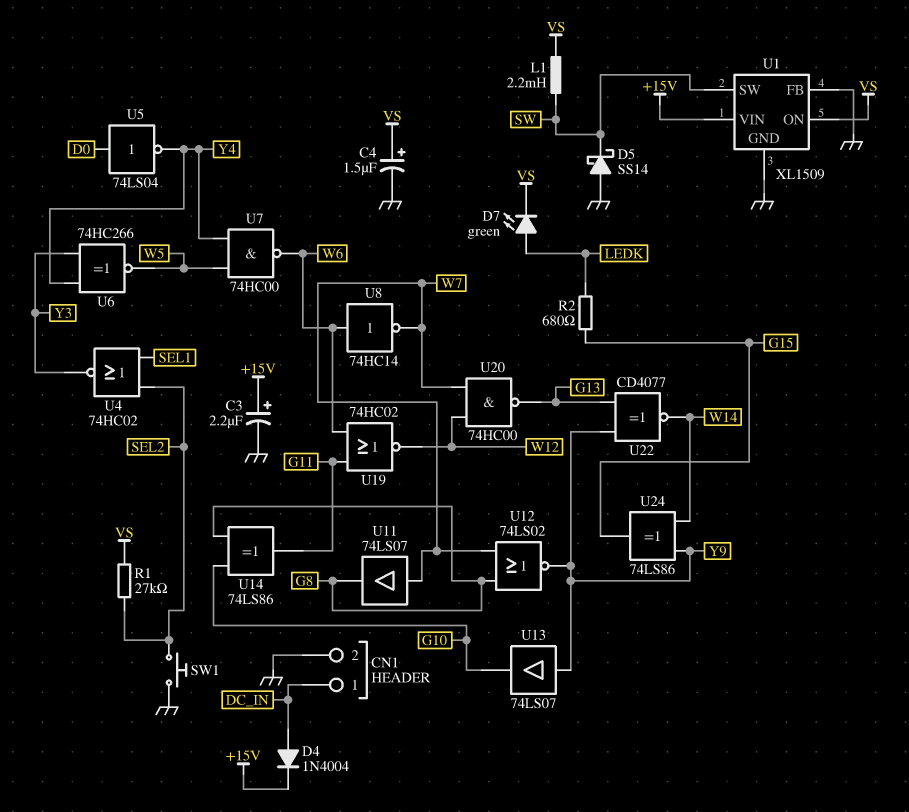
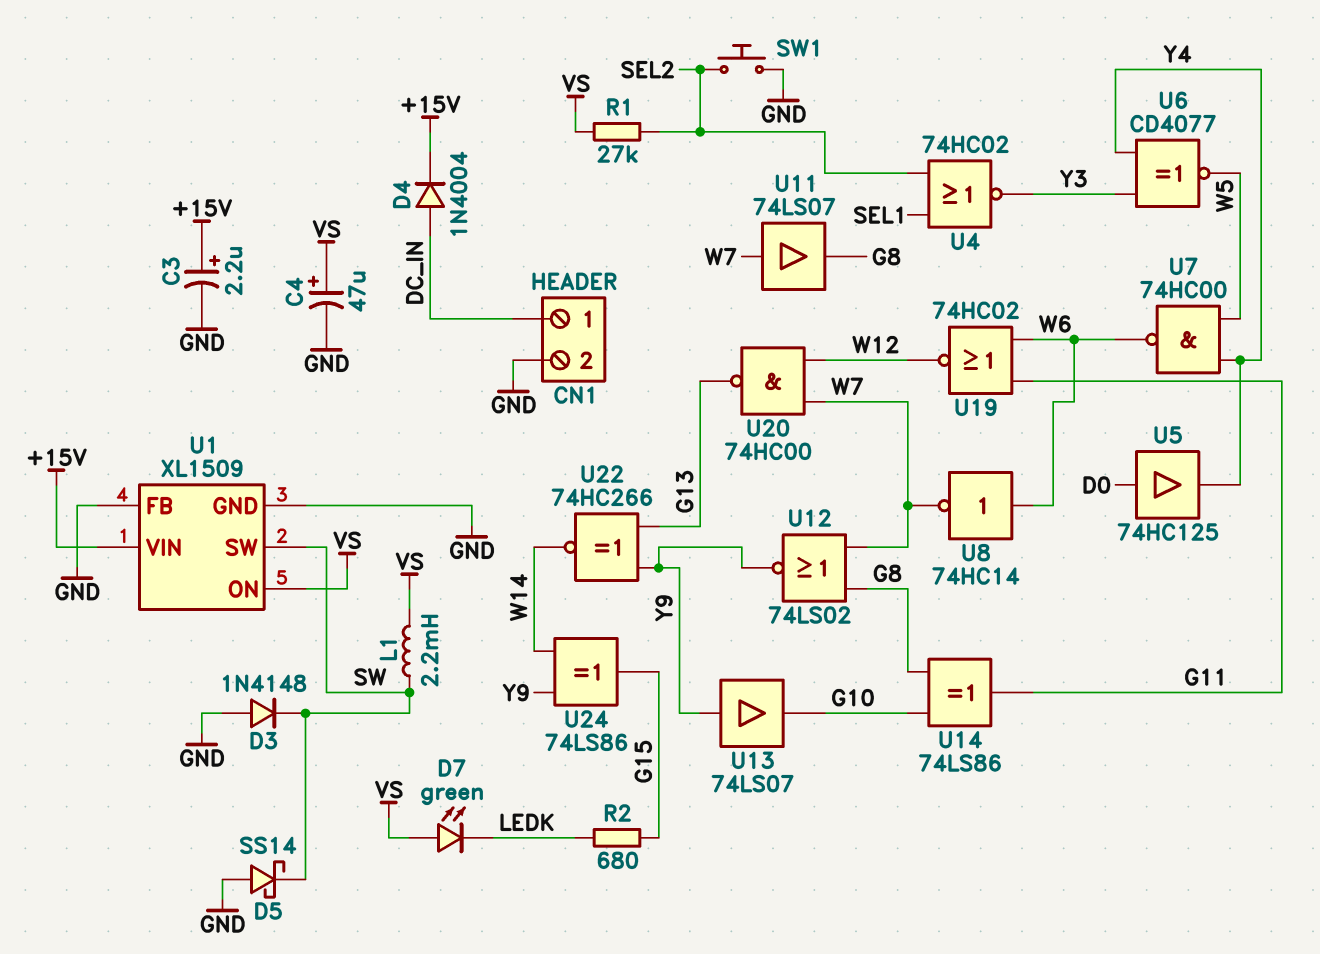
C4: 1.5uF (plus VS, minus GND) -> 47uF (plus VS, minus GND)
D3: none -> diode 1N4148 (A GND, K SW)
D7: LED green (A LEDK, K VS) -> LED green (A VS, K LEDK)
U5: NOT 74LS04 (in D0, out Y4) -> buffer 74HC125 (in D0, out Y4)
U6: XNOR 74HC266 (in Y3, in Y4, out W5) -> XNOR CD4077 (in Y3, in Y4, out W5)
U22: XNOR CD4077 (in G13, in Y9, out W14) -> XNOR 74HC266 (in G13, in Y9, out W14)

